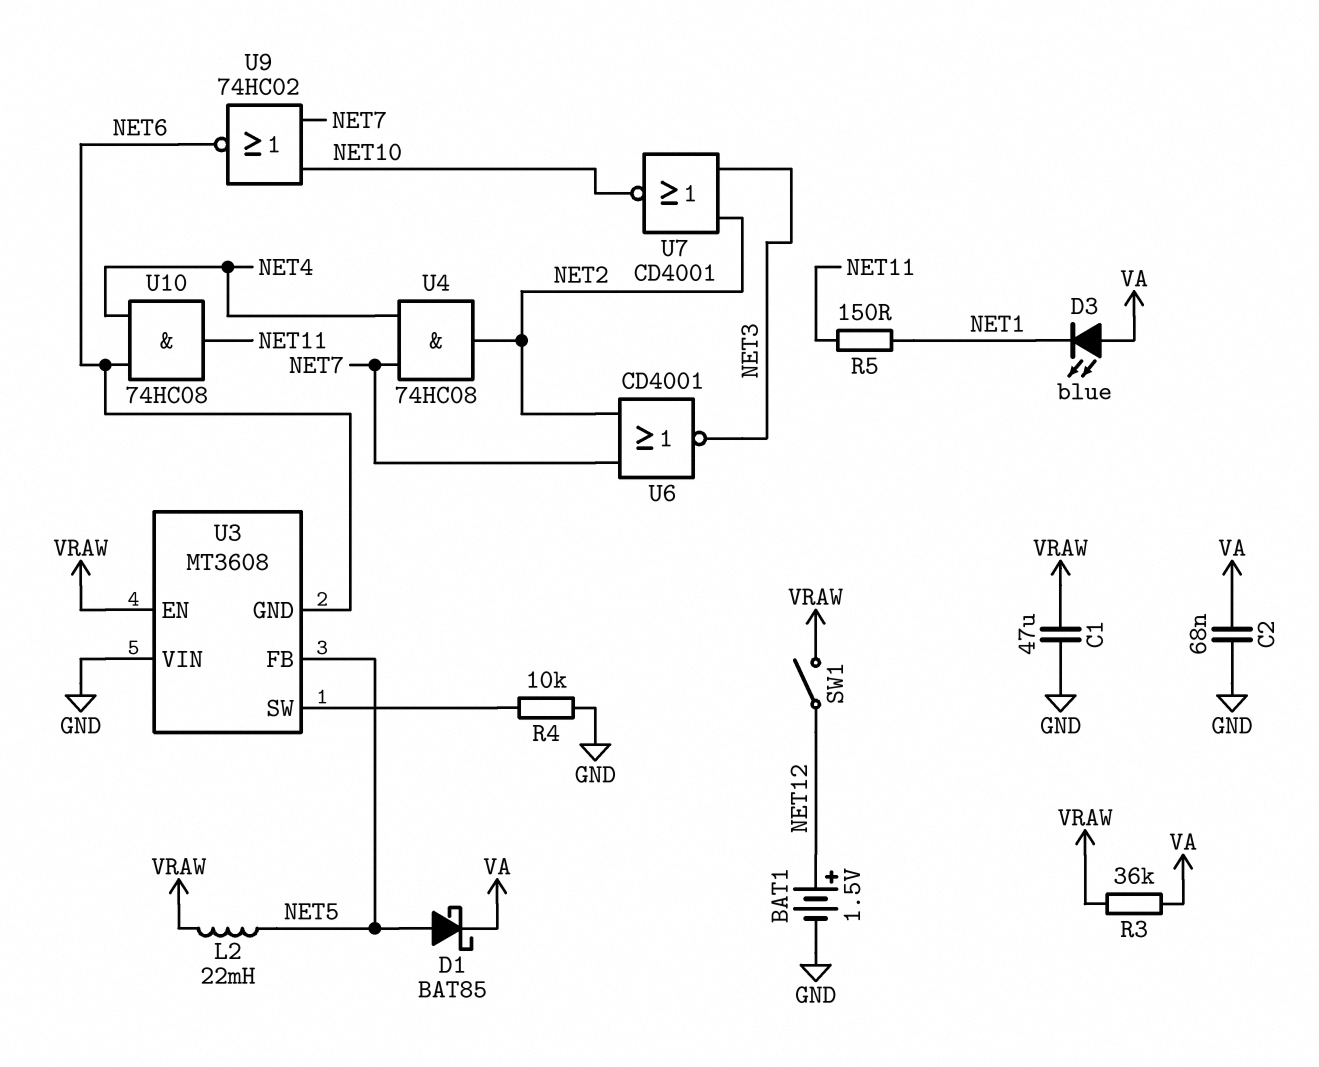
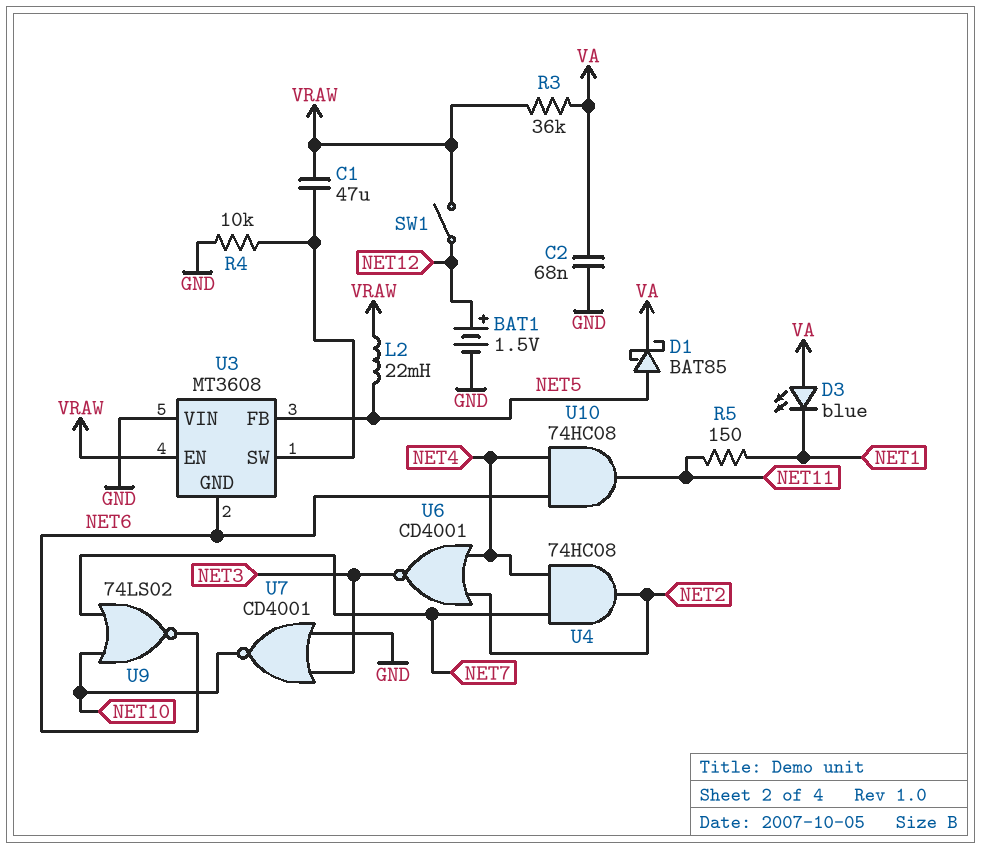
C1: 47uF (GND, VRAW) -> 47uF (U3/SW, VRAW)
U6: NOR CD4001 (in NET2, in NET7, out NET3) -> NOR CD4001 (in NET2, in NET4, out NET3)
U7: NOR CD4001 (in NET2, in NET3, out NET10) -> NOR CD4001 (in GND, in NET3, out NET10)
U9: NOR 74HC02 (in NET7, in NET10, out NET6) -> NOR 74LS02 (in NET7, in NET10, out NET6)

